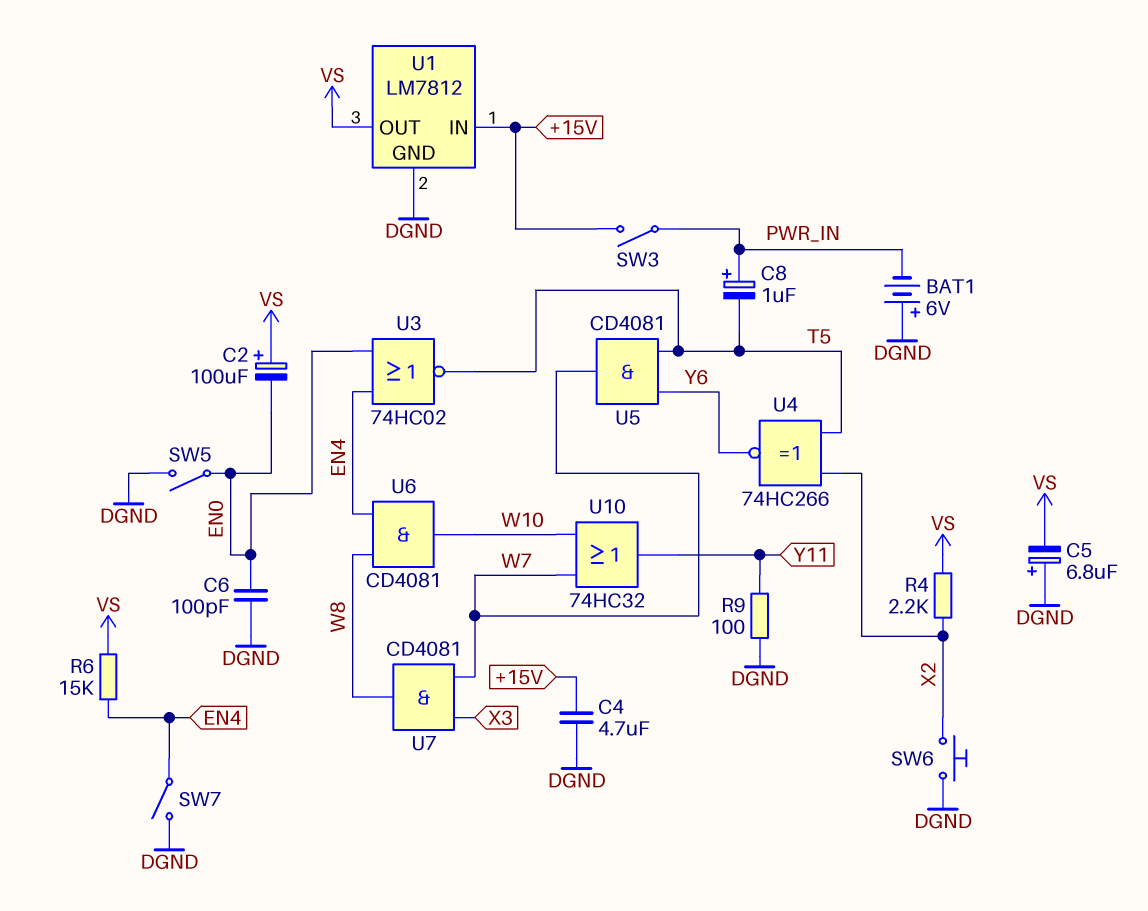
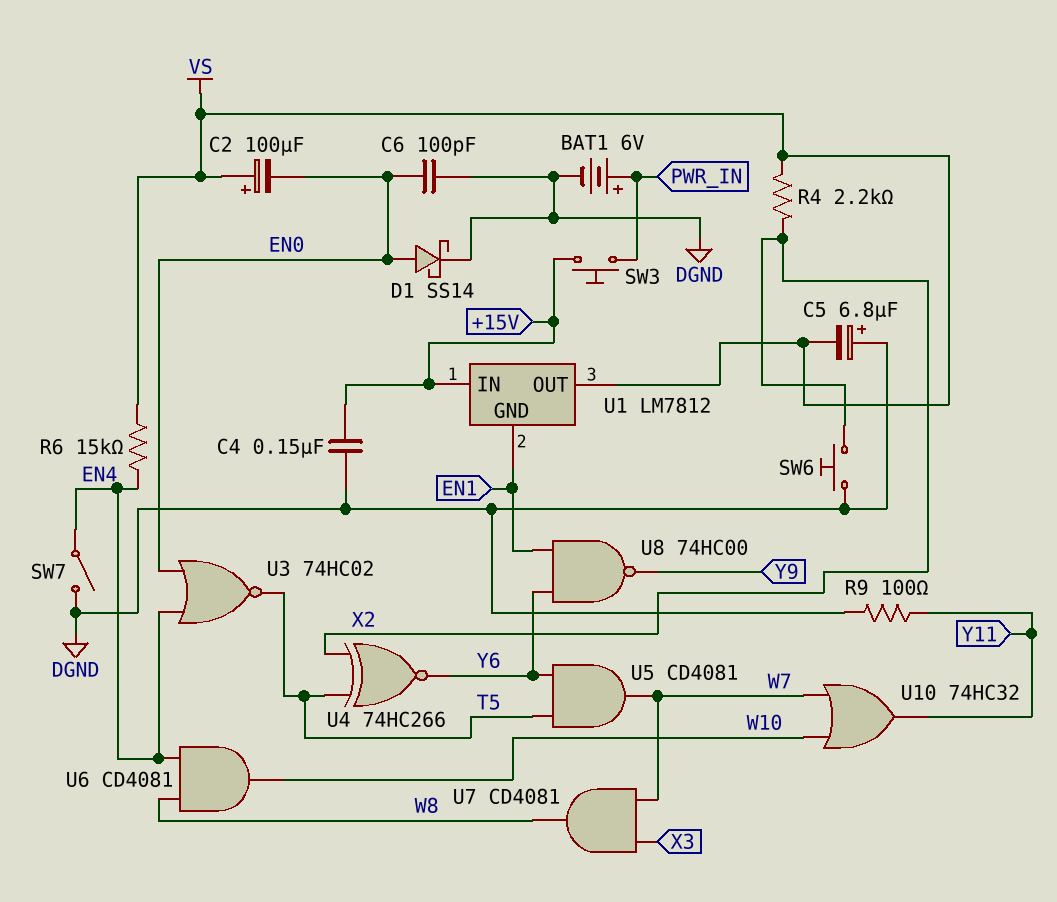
BAT1: 6V (plus DGND, minus PWR_IN) -> 6V (plus PWR_IN, minus DGND)
C4: 4.7uF (+15V, DGND) -> 150nF (+15V, DGND)
C8: 1uF (plus PWR_IN, minus T5) -> none
D1: none -> schottky SS14 (A EN0, K DGND)
SW3: switch (+15V, PWR_IN) -> button (+15V, PWR_IN)
SW5: switch (DGND, EN0) -> none
U1 pin GND: DGND -> EN1
U8: none -> NAND 74HC00 (in EN1, in Y6, out Y9)

